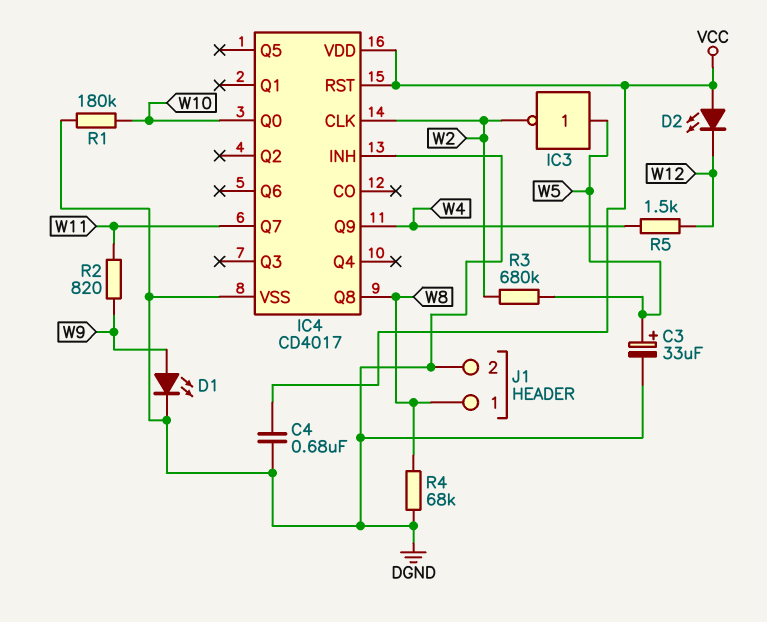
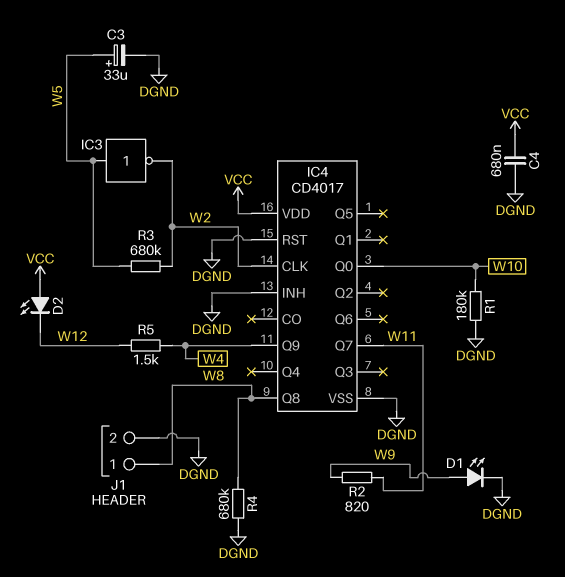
IC4 pin RST: VCC -> DGND
R4: 68k (DGND, W8) -> 680k (DGND, W8)

